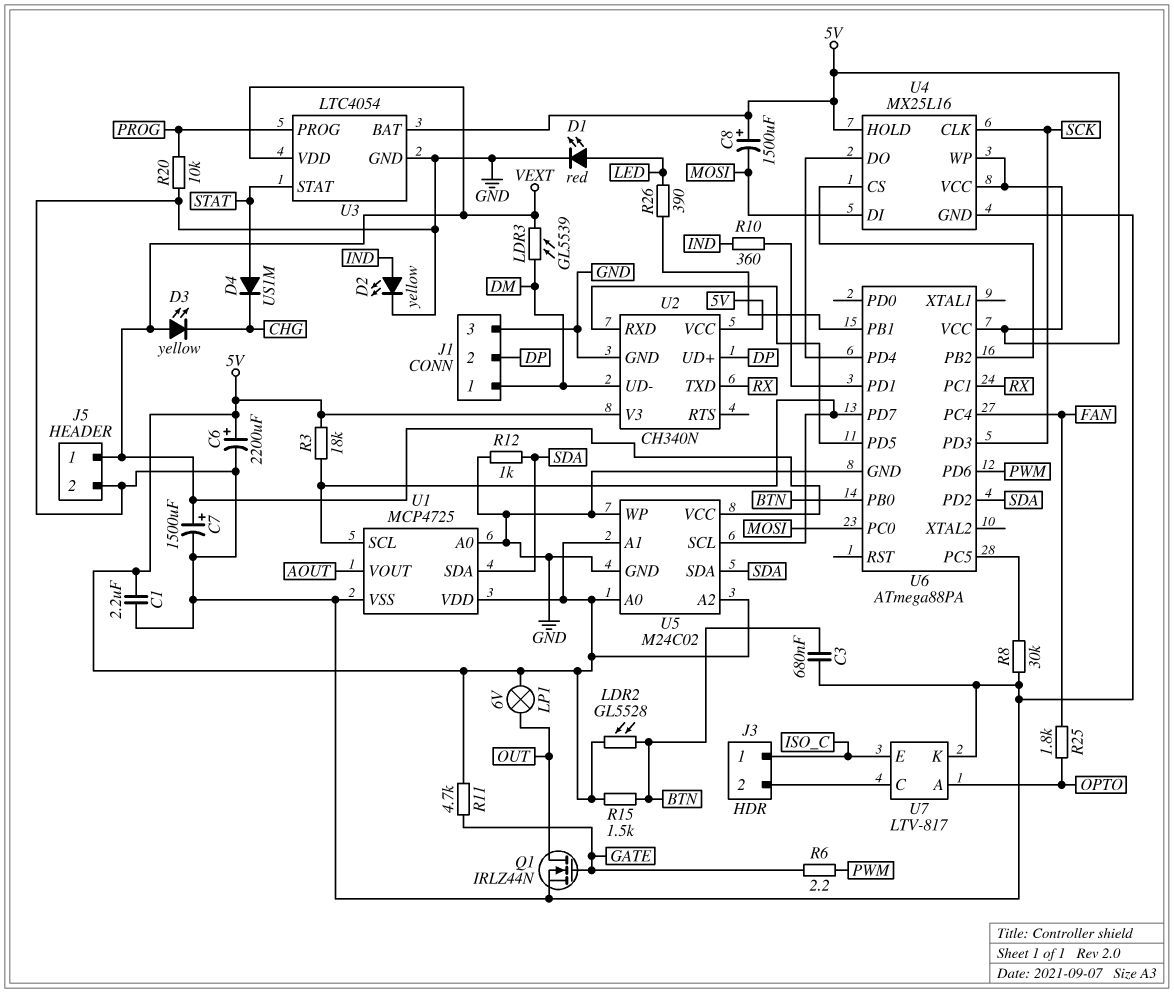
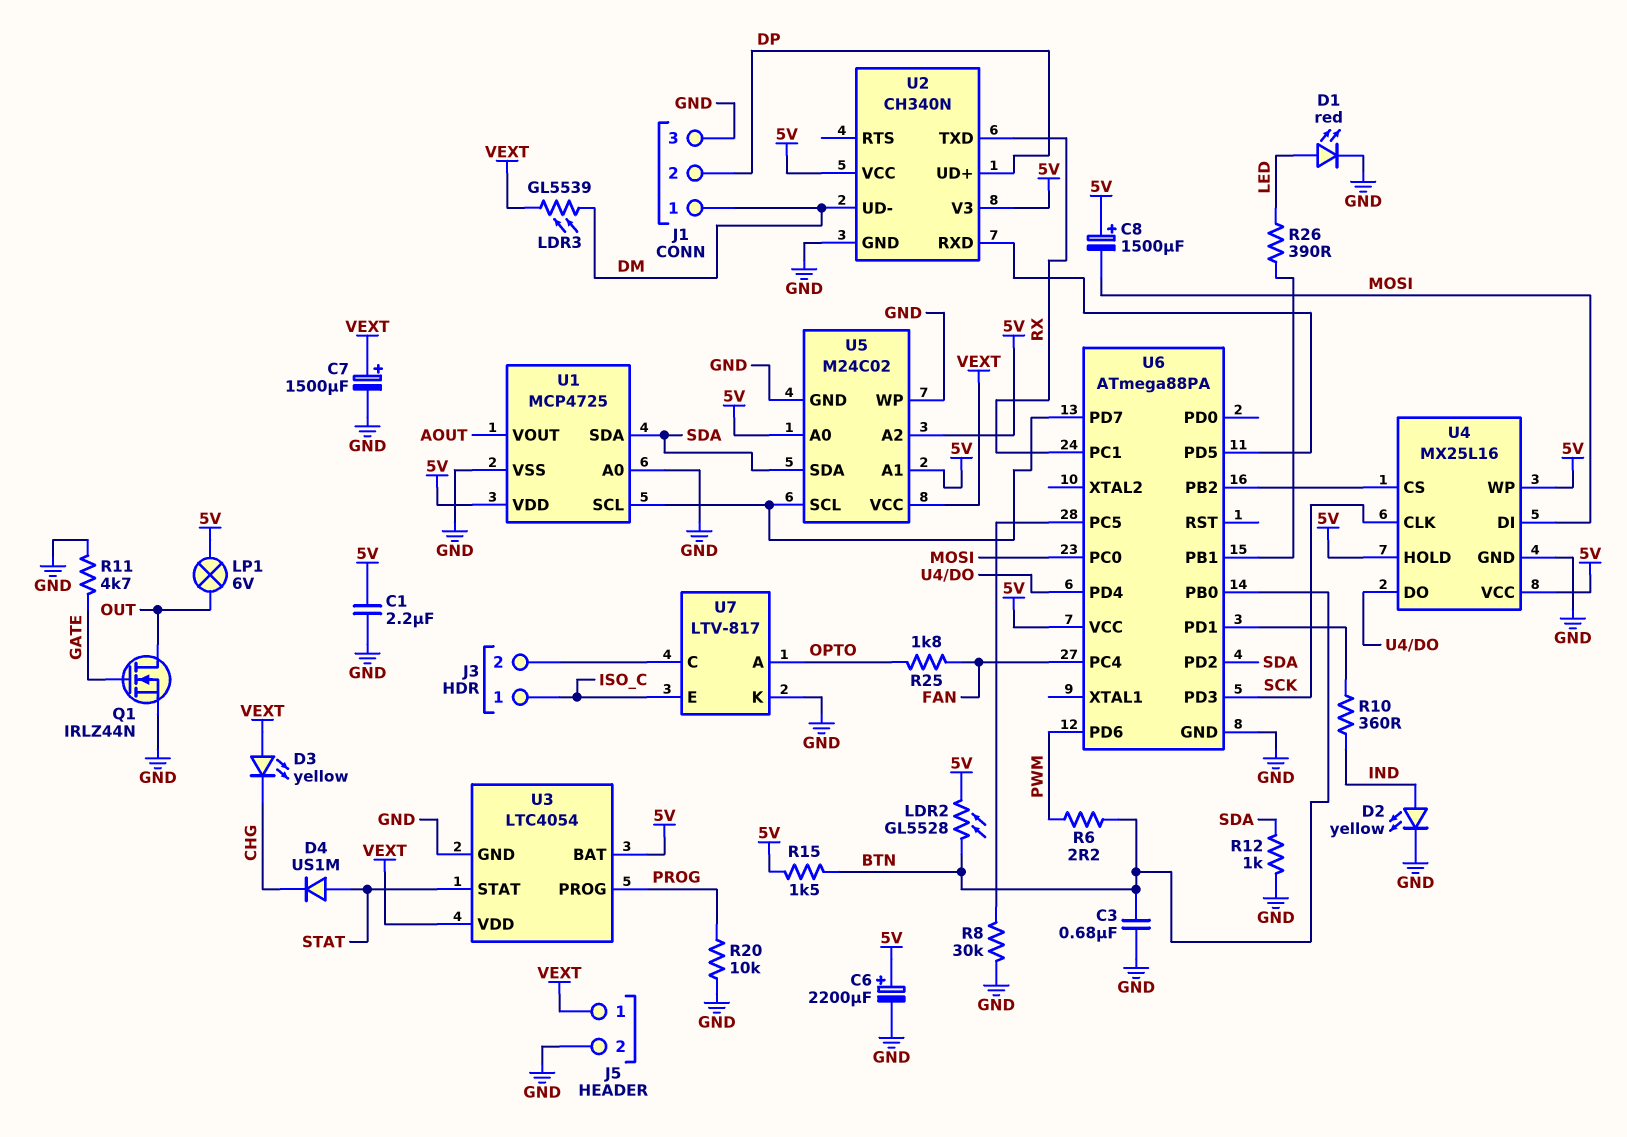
R3: 18k (5V, U1/SCL) -> none
R6: 2.2 (GATE, PWM) -> 2.2 (BTN, PWM)
R11: 4.7k (5V, GATE) -> 4.7k (GATE, GND)

